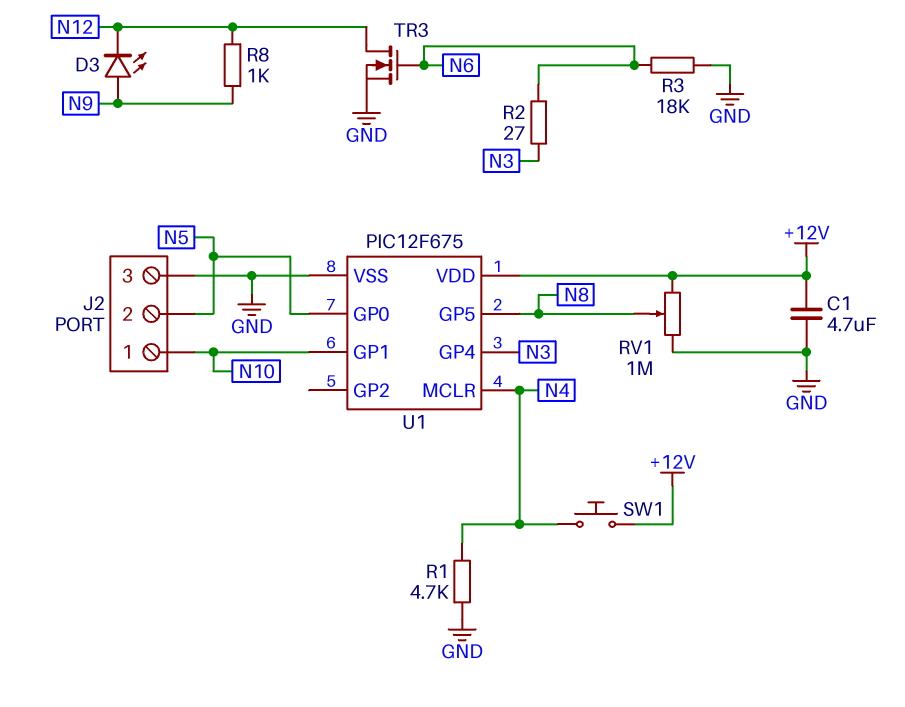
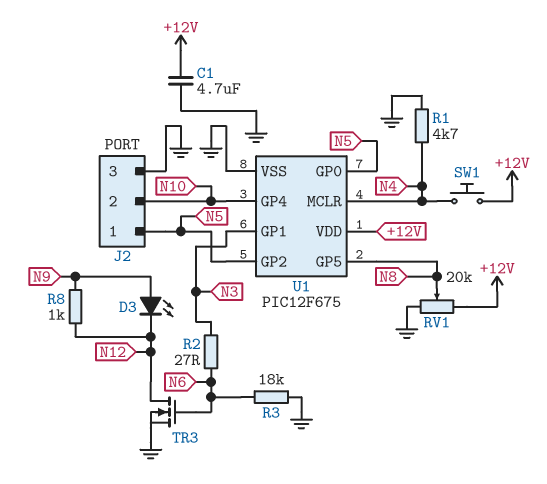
J2 pin 1: N10 -> N5
J2 pin 2: N5 -> N10
RV1: 1M (+12V, GND, wiper N8) -> 20k (+12V, GND, wiper N8)
U1 pin GP1: N10 -> N3
U1 pin GP2: none -> N5
U1 pin GP4: N3 -> N10

